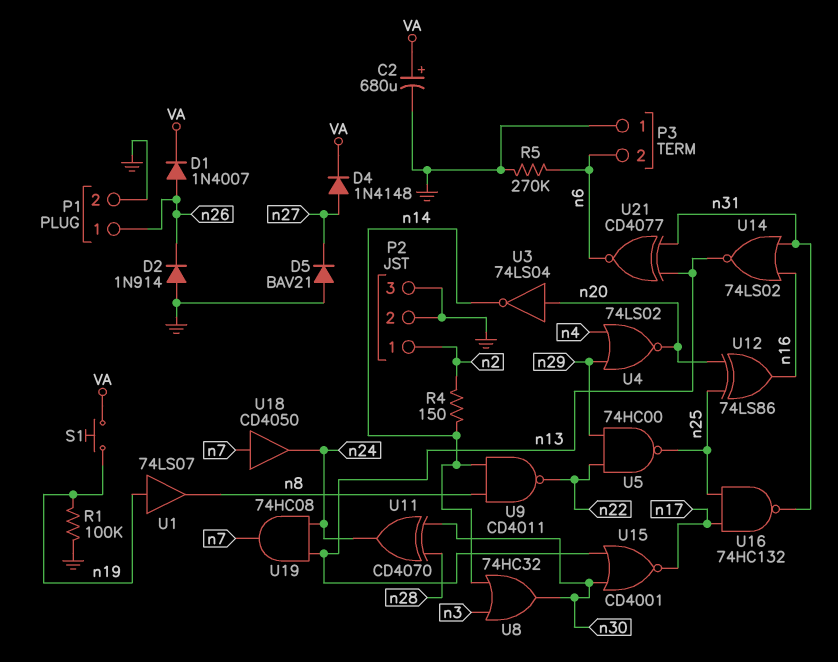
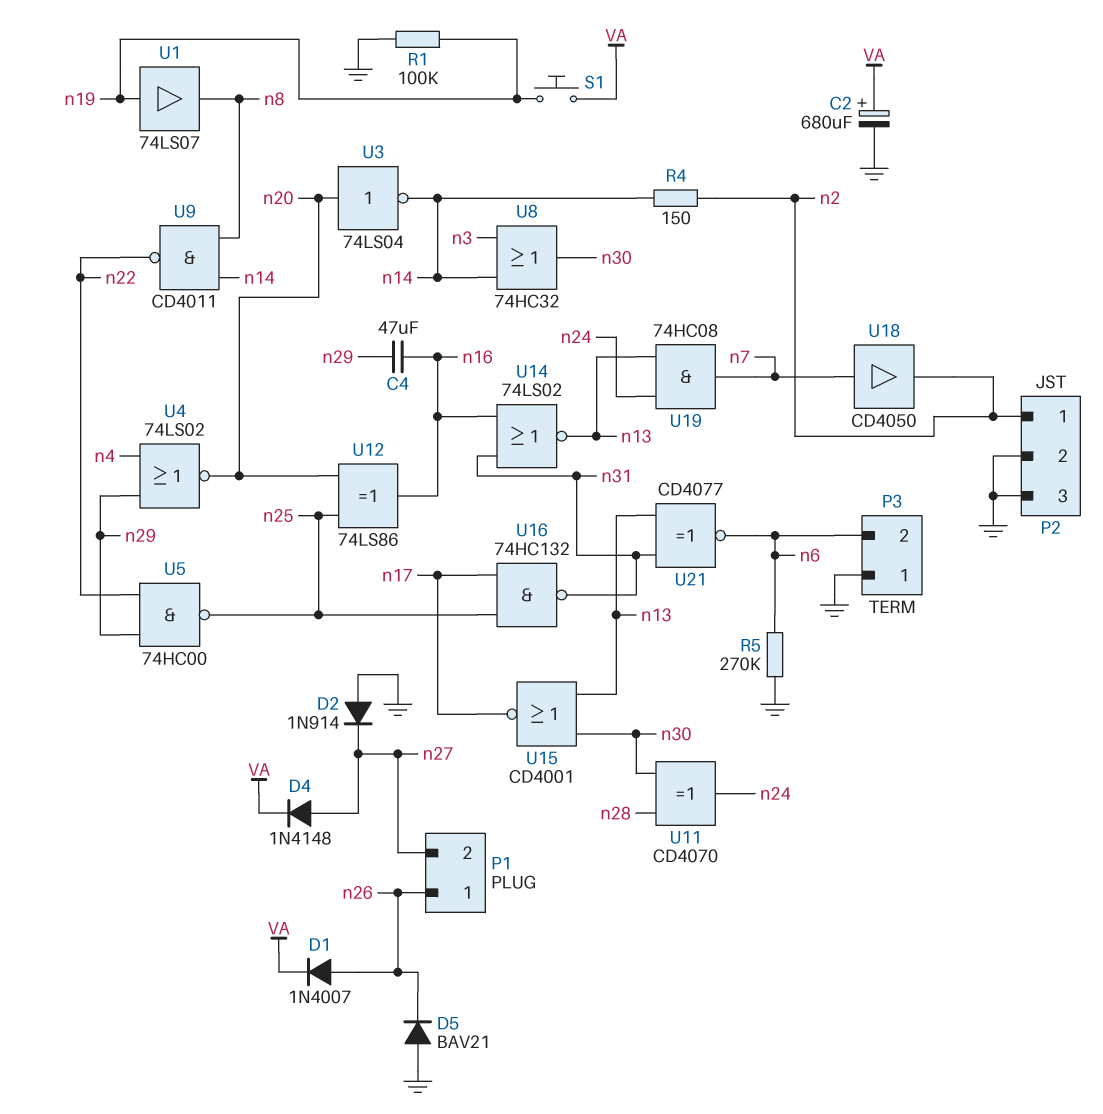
C4: none -> 47uF (n16, n29)
D2: diode 1N914 (A GND, K n26) -> diode 1N914 (A GND, K n27)
D5: diode BAV21 (A GND, K n27) -> diode BAV21 (A GND, K n26)
P1 pin 2: GND -> n27
U18: buffer CD4050 (in n7, out n24) -> buffer CD4050 (in n7, out n2)

